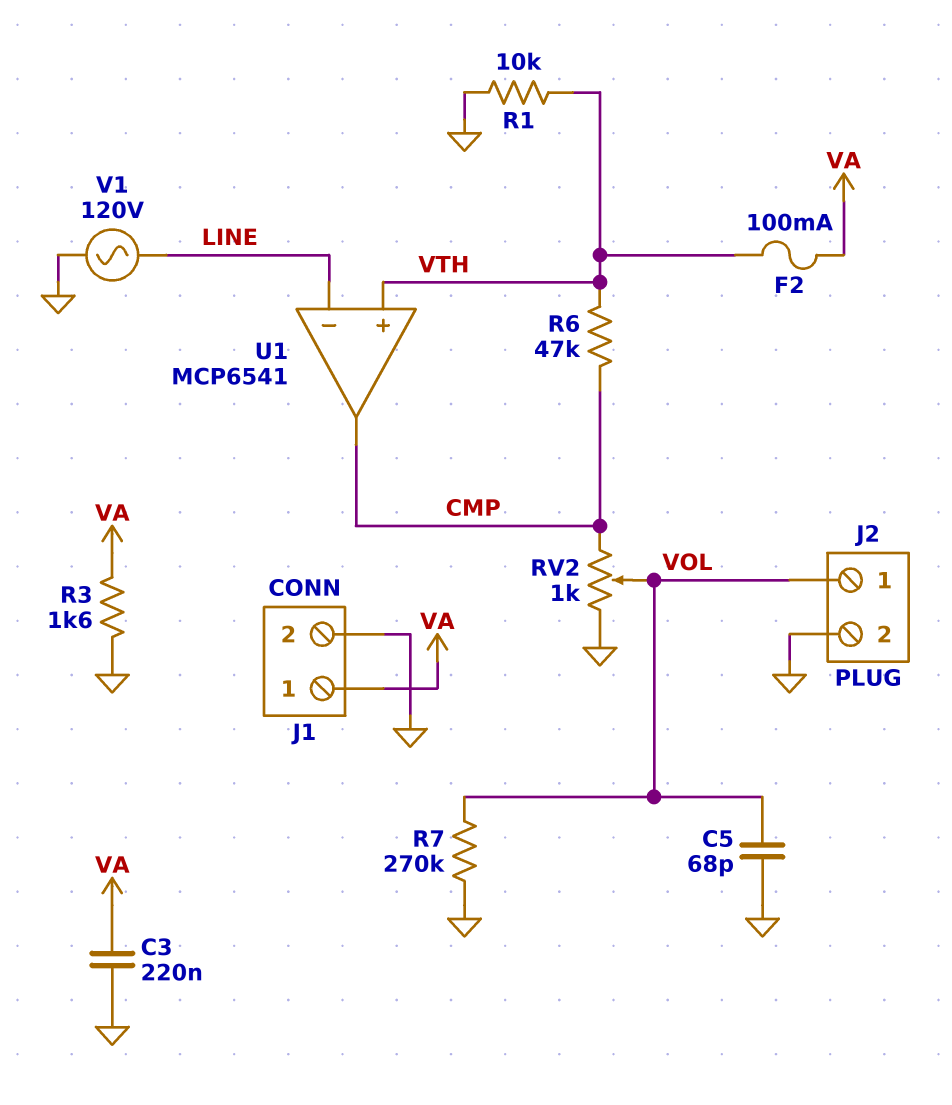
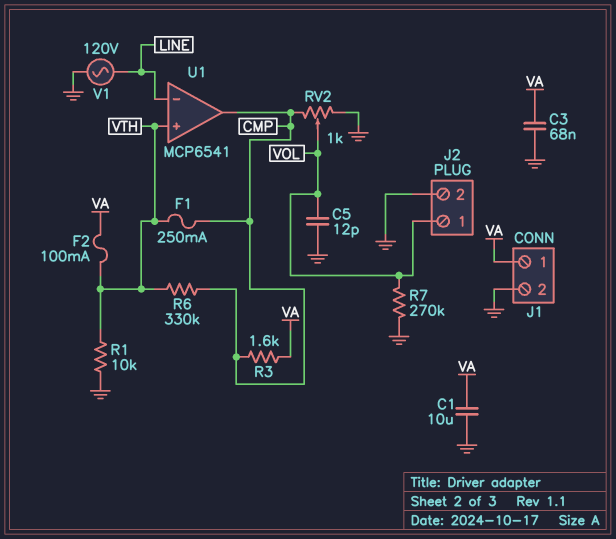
C1: none -> 10uF (GND, VA)
C3: 220nF (GND, VA) -> 68nF (GND, VA)
C5: 68pF (GND, VOL) -> 12pF (GND, VOL)
F1: none -> 250mA (CMP, VTH)
R3: 1.6k (GND, VA) -> 1.6k (CMP, VA)
R6: 47k (CMP, VTH) -> 330k (CMP, VTH)

